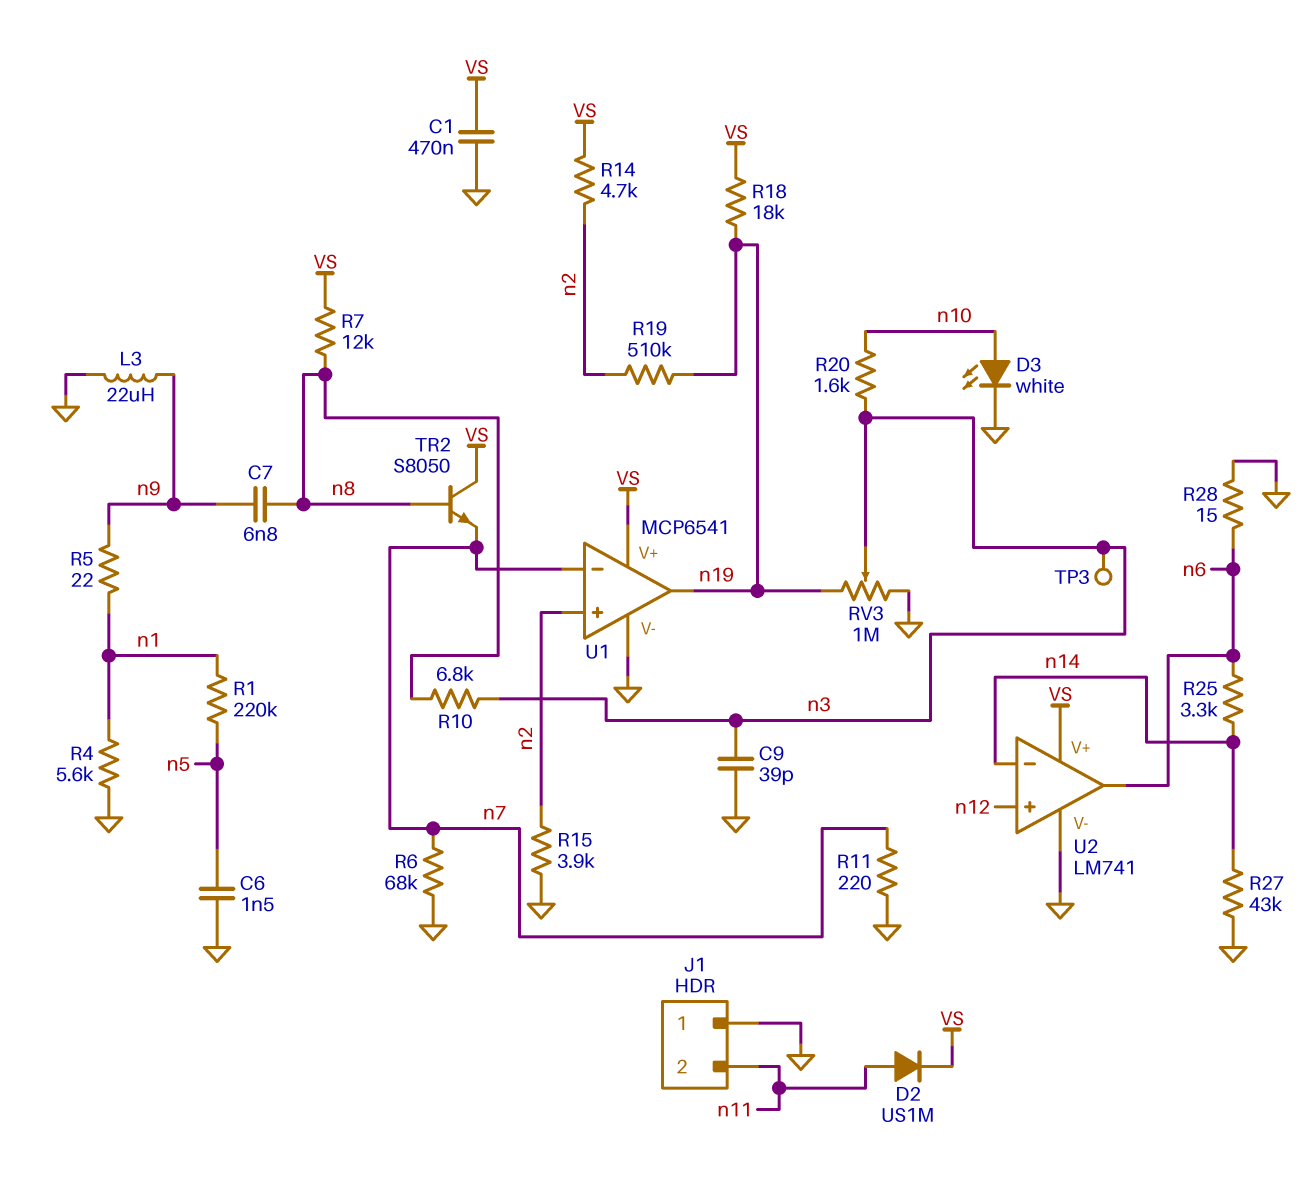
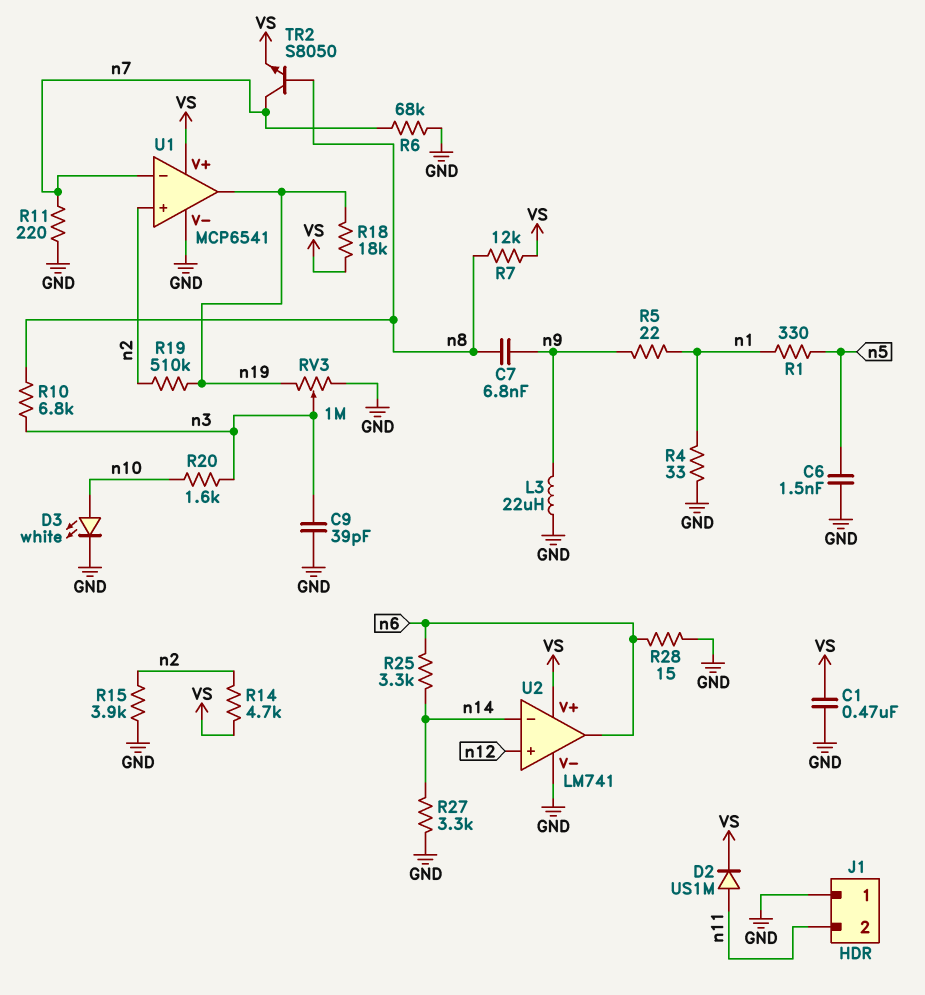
R1: 220k (n1, n5) -> 330 (n1, n5)
R4: 5.6k (GND, n1) -> 33 (GND, n1)
R27: 43k (GND, n14) -> 3.3k (GND, n14)
TP3: test point (n3) -> none
TR2: NPN S8050 (B n8, C VS, E n7) -> NPN S8050 (B n8, C n7, E VS)

